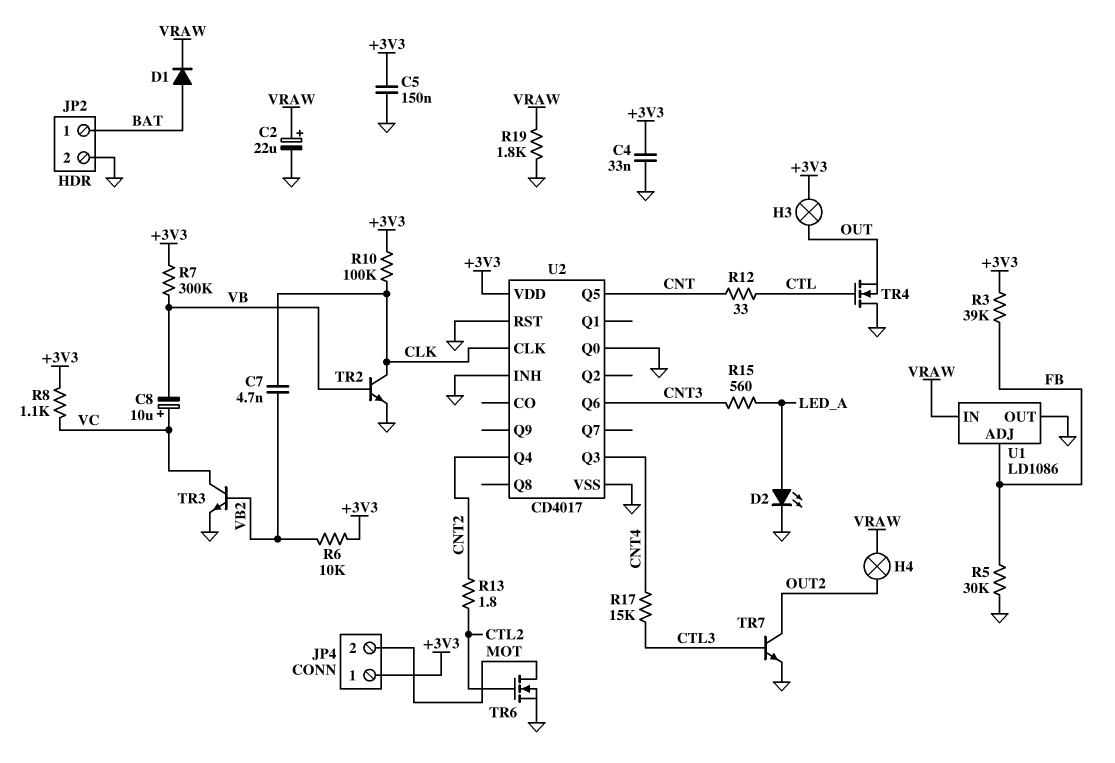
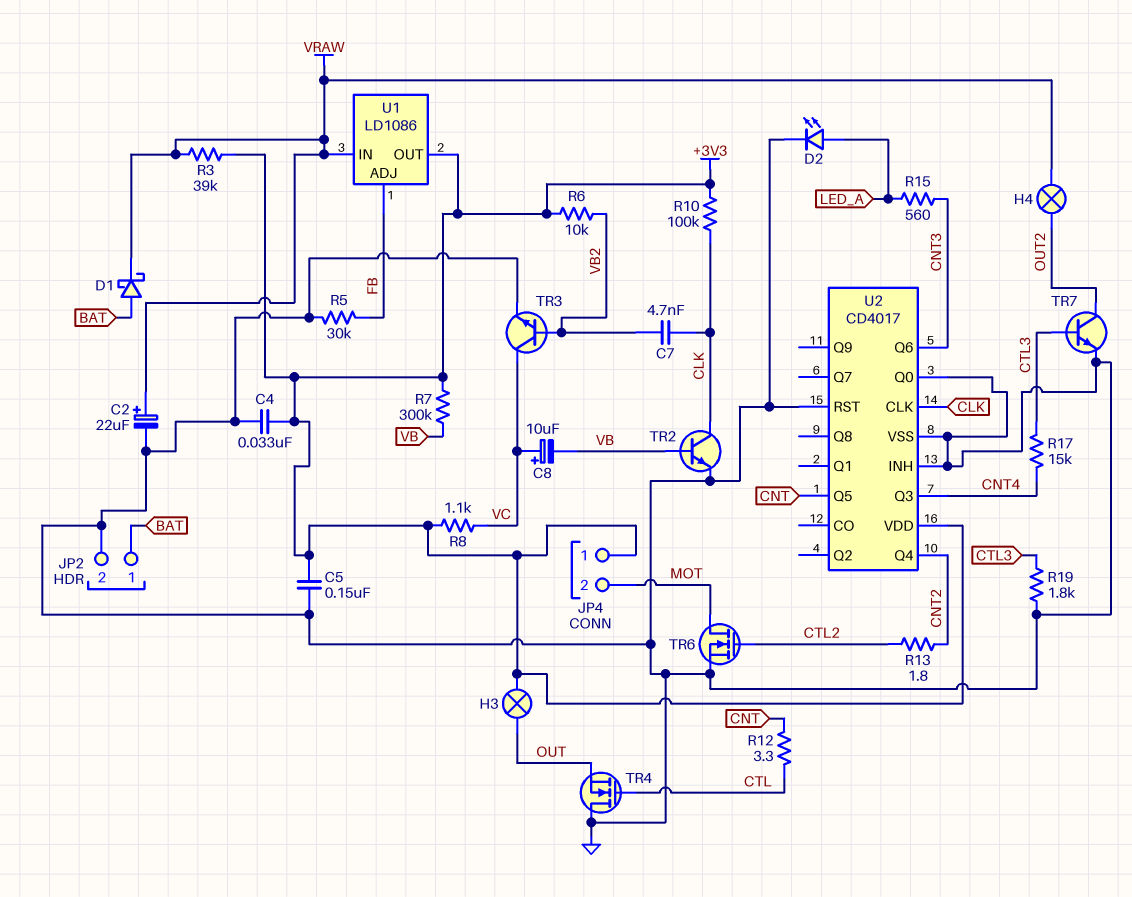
D1: diode (A BAT, K VRAW) -> schottky (A BAT, K VRAW)
R3: 39k (+3V3, FB) -> 39k (+3V3, VRAW)
R12: 33 (CNT, CTL) -> 3.3 (CNT, CTL)
R19: 1.8k (GND, VRAW) -> 1.8k (CTL3, GND)
U1 pin OUT: GND -> +3V3

